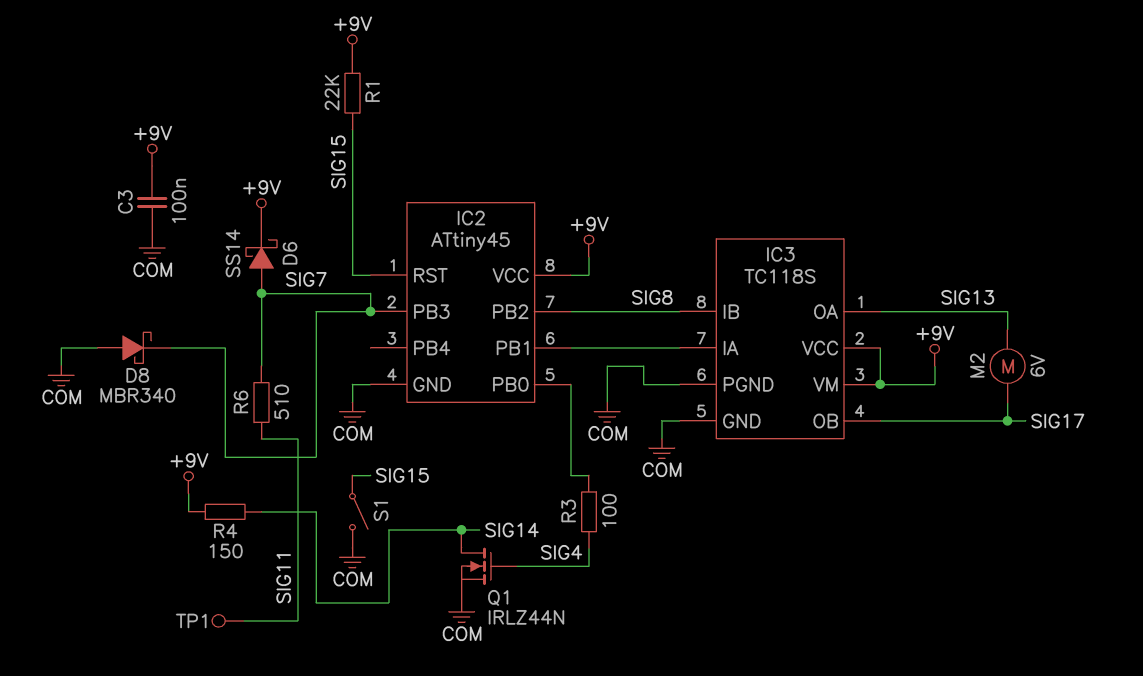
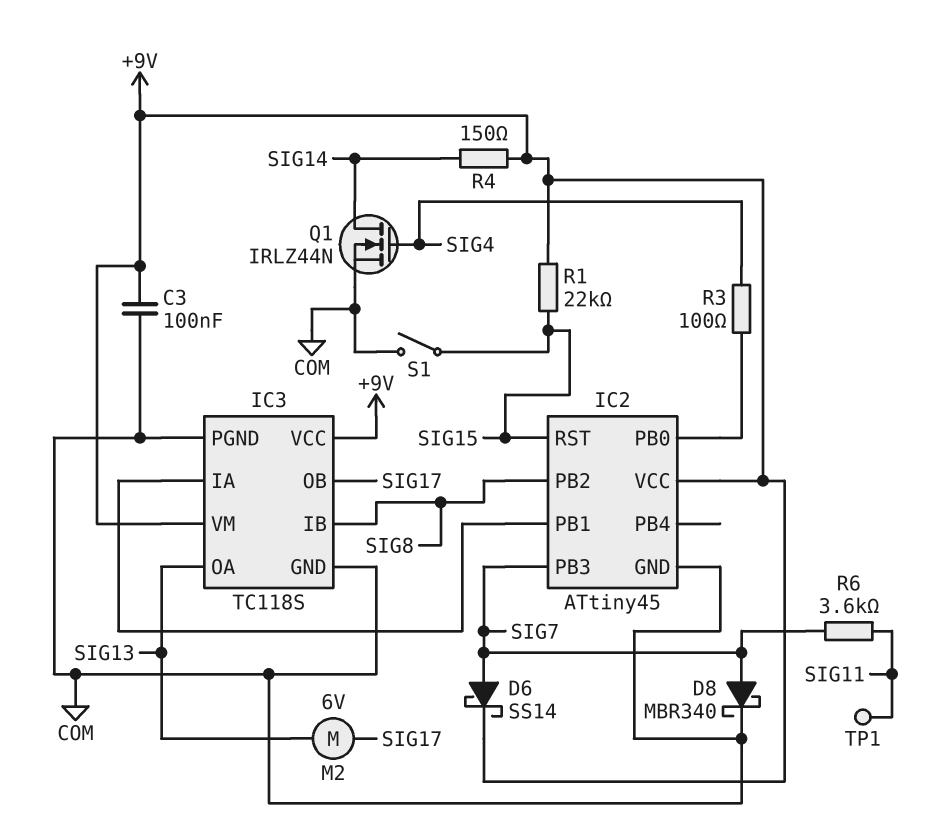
D8: schottky MBR340 (A COM, K SIG7) -> schottky MBR340 (A SIG7, K COM)
R6: 510 (SIG7, SIG11) -> 3.6k (SIG7, SIG11)

